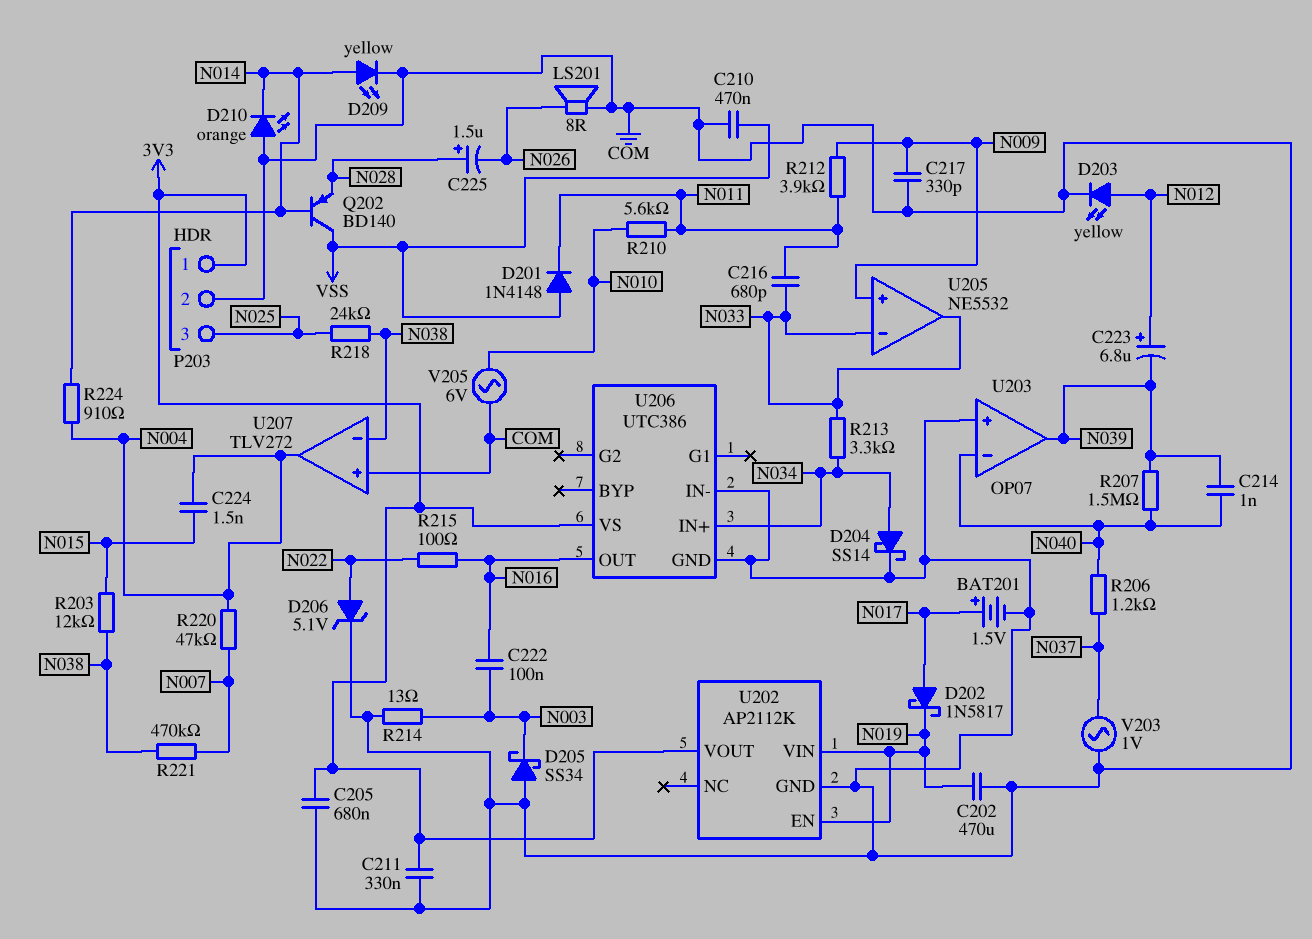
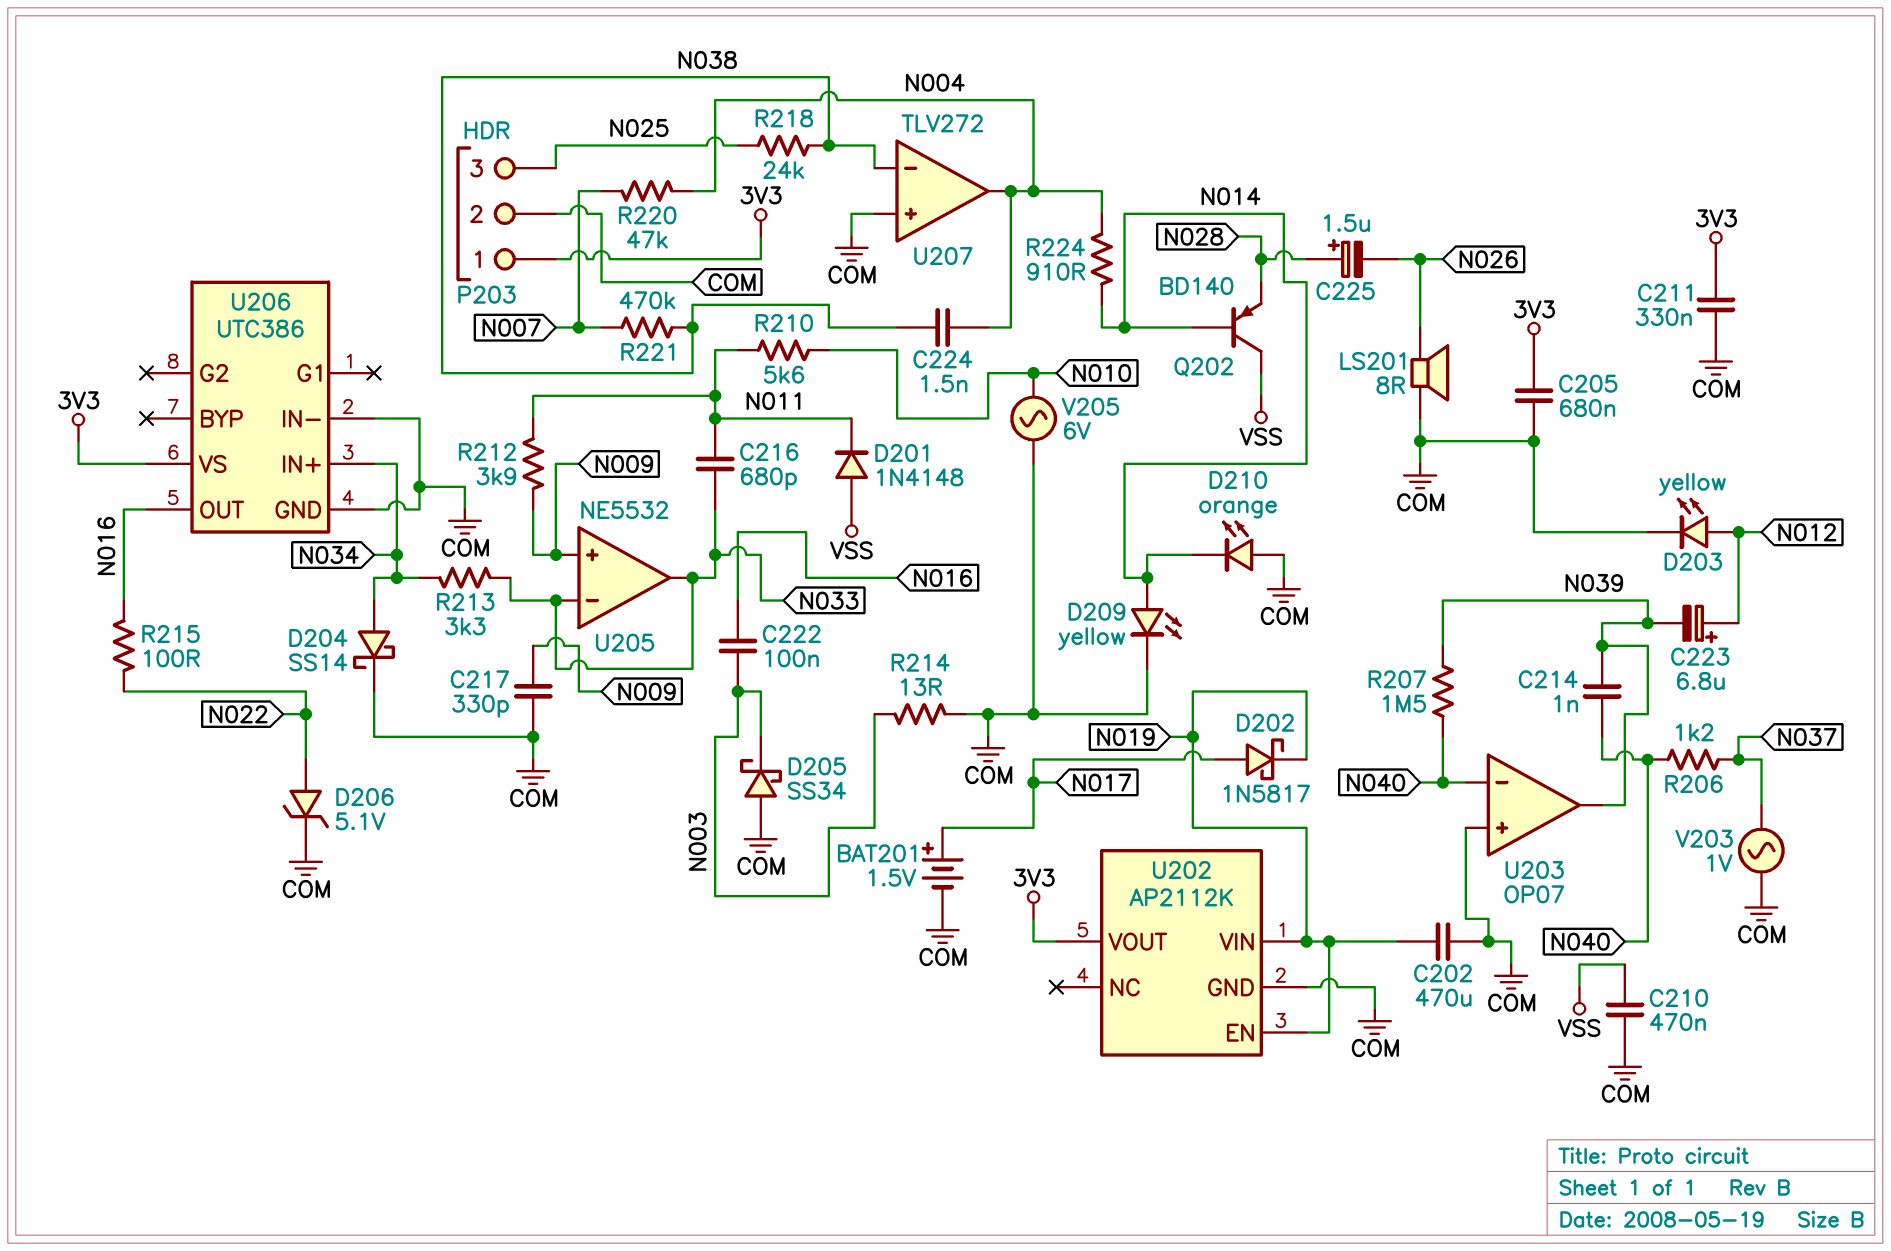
C224: 1.5nF (N004, N015) -> 1.5nF (N004, N038)
R203: 12k (N015, N038) -> none

